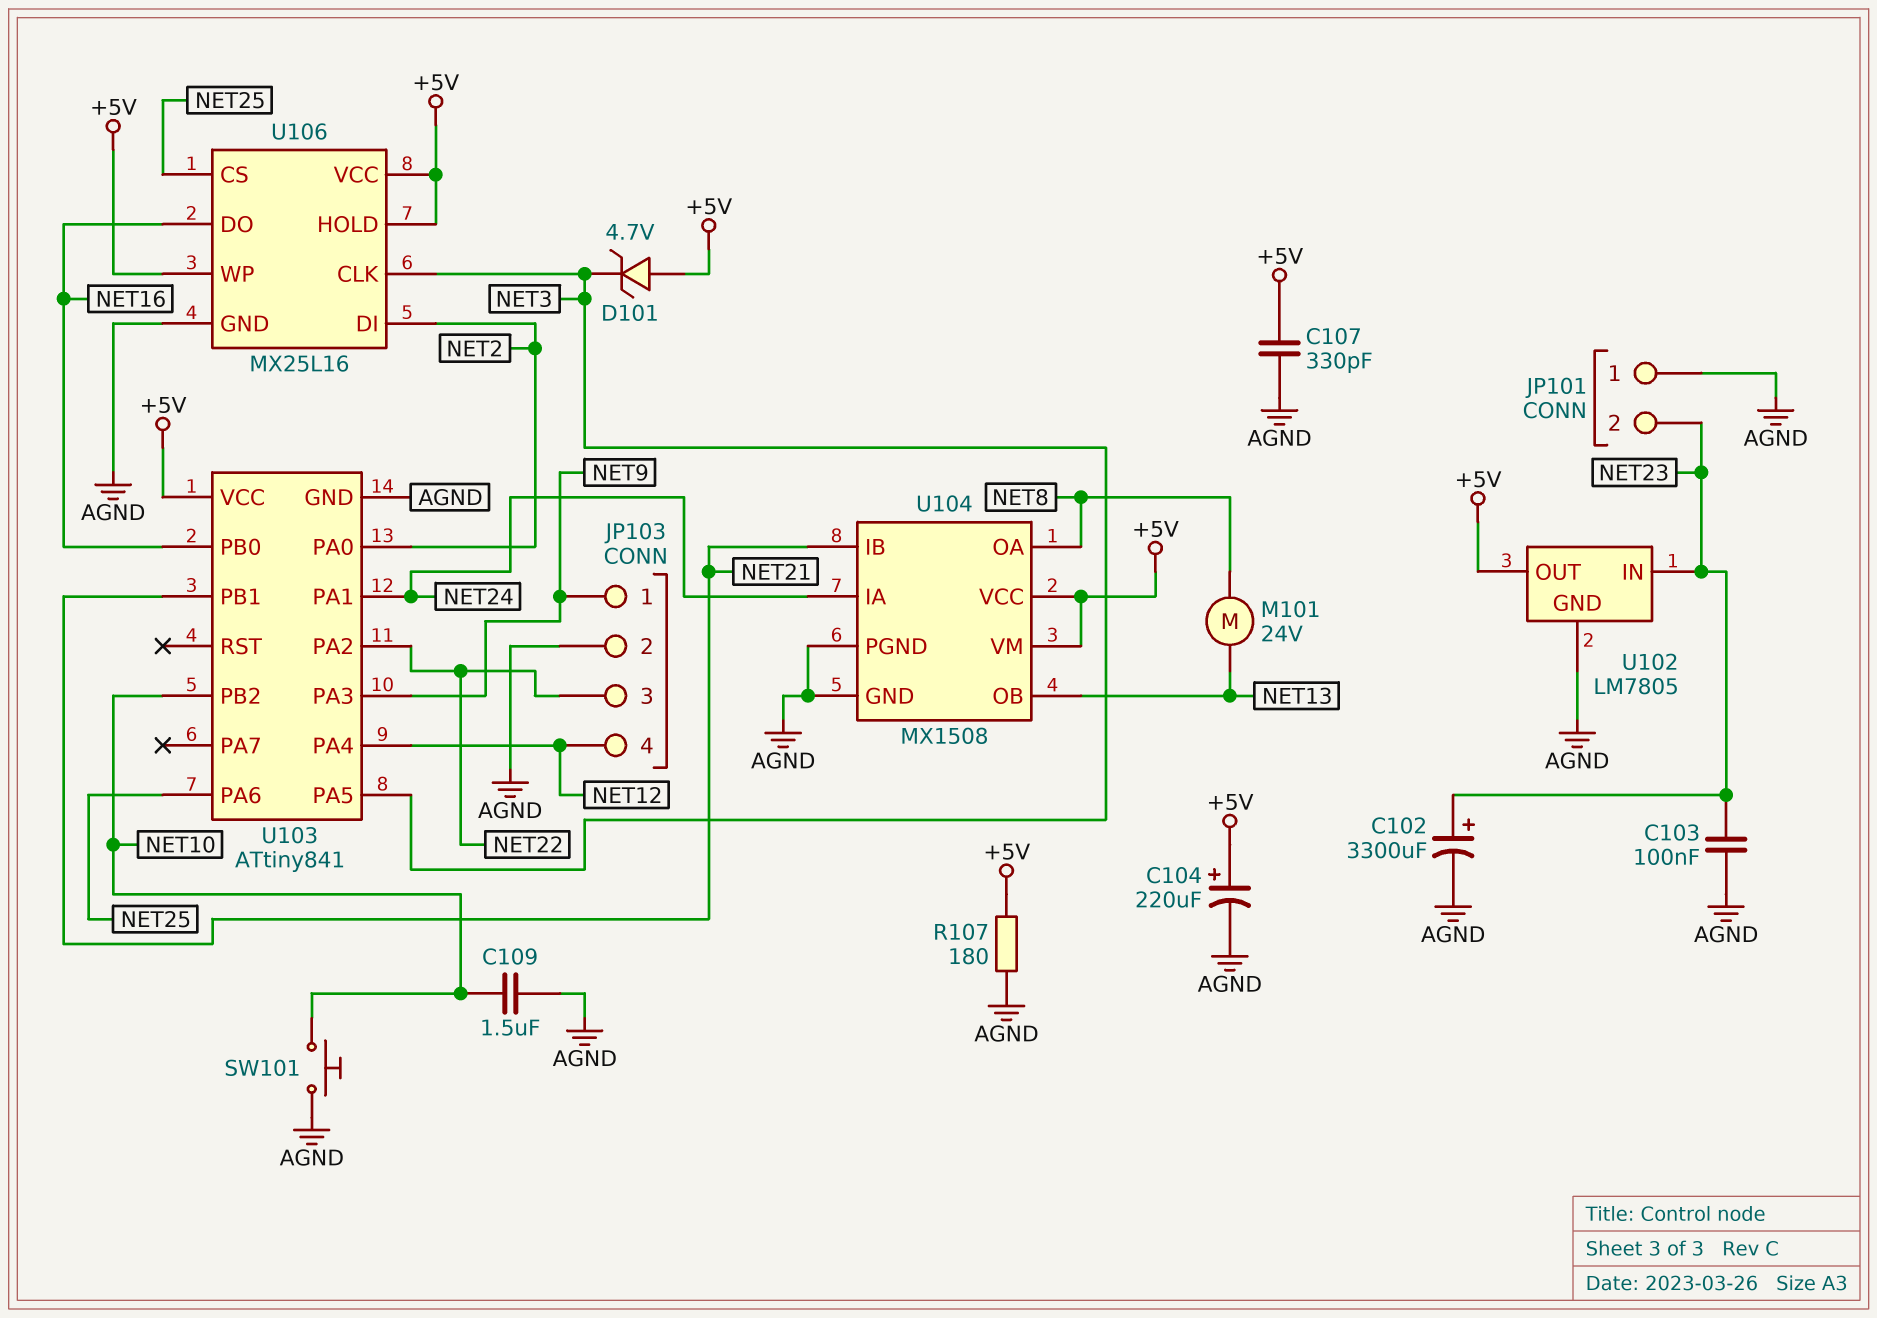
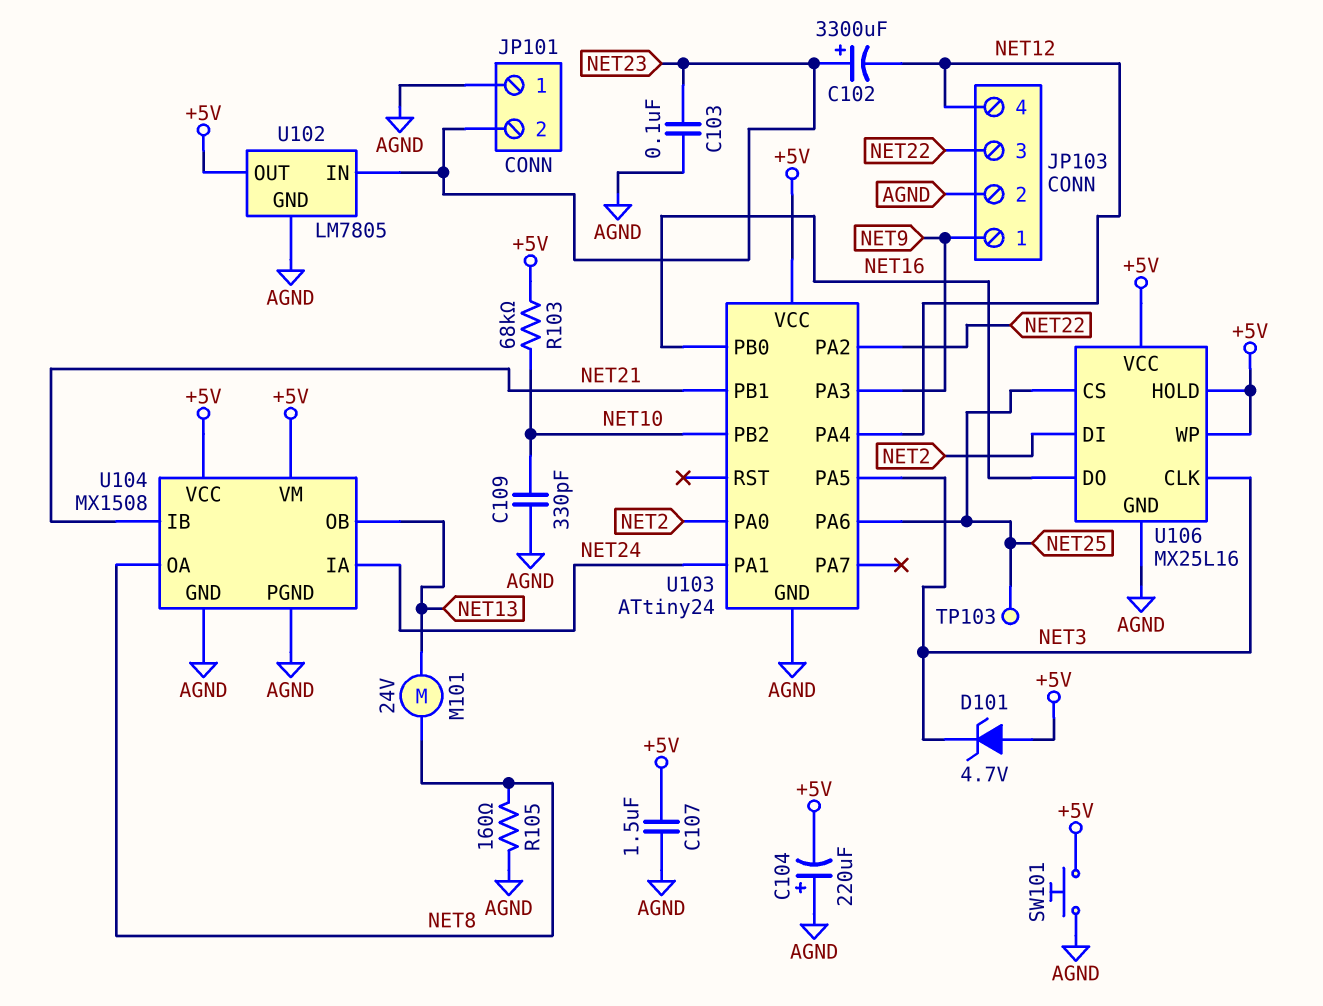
C102: 3300uF (plus NET23, minus AGND) -> 3300uF (plus NET23, minus NET12)
C104: 220uF (plus +5V, minus AGND) -> 220uF (plus AGND, minus +5V)
C107: 330pF (+5V, AGND) -> 1.5uF (+5V, AGND)
C109: 1.5uF (AGND, NET10) -> 330pF (AGND, NET10)
R103: none -> 68k (+5V, NET10)
R105: none -> 160 (AGND, NET8)
R107: 180 (+5V, AGND) -> none
SW101: button (AGND, NET10) -> button (+5V, AGND)
TP103: none -> test point (NET25)
U103: ATtiny841 -> ATtiny24

